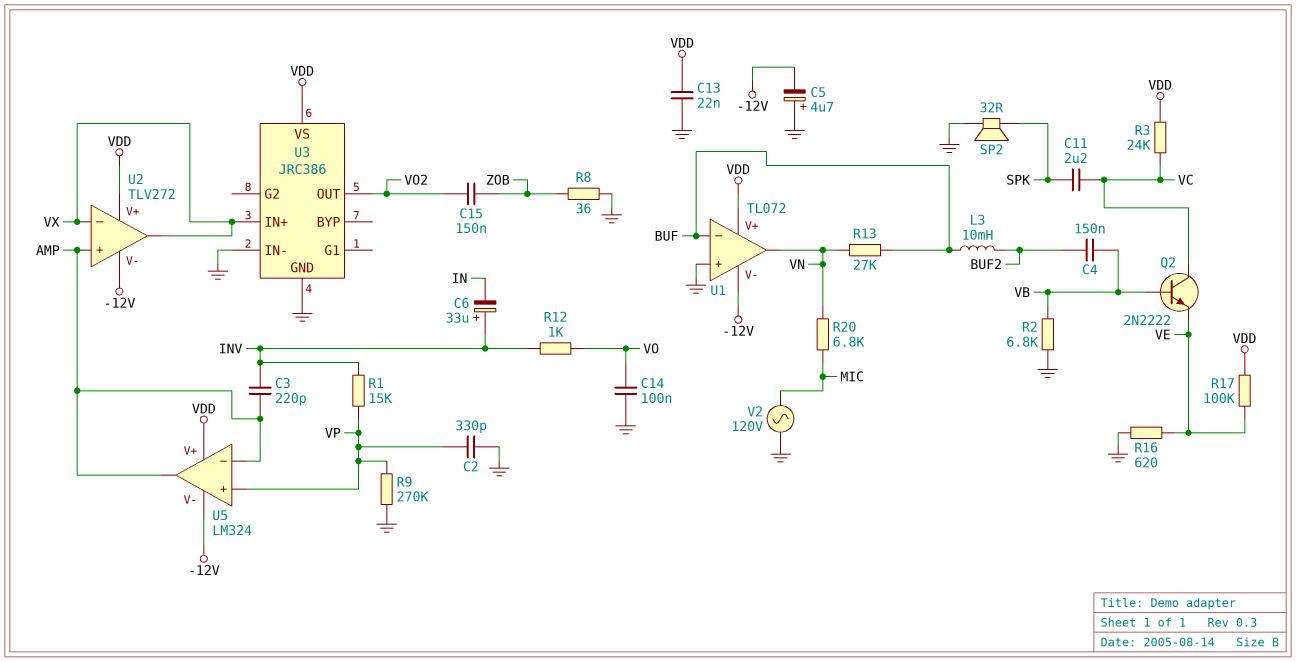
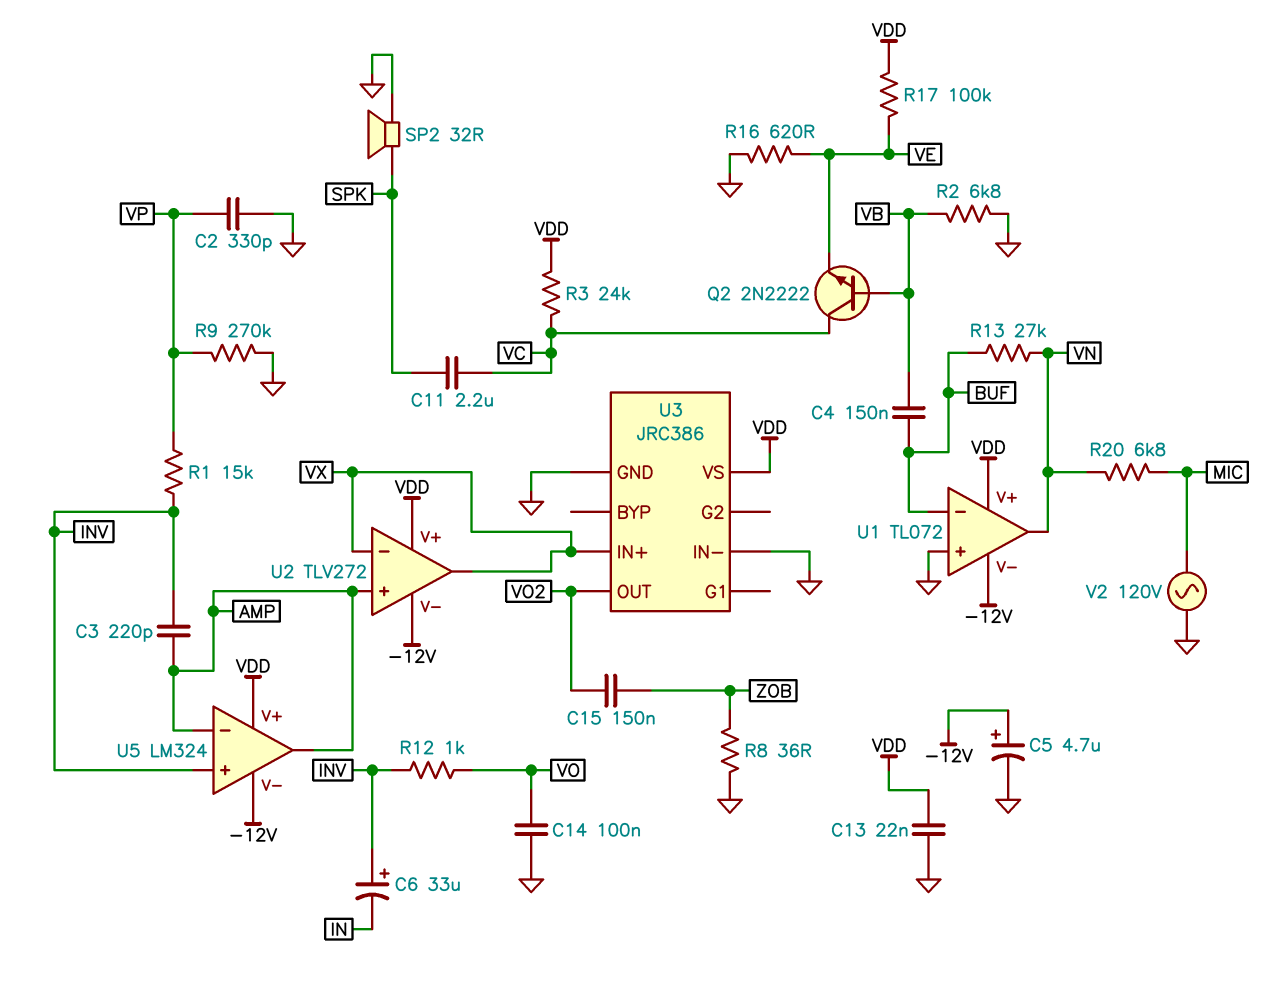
C4: 150nF (BUF2, VB) -> 150nF (BUF, VB)
C5: 4.7uF (plus GND, minus -12V) -> 4.7uF (plus -12V, minus GND)
L3: 10mH (BUF, BUF2) -> none
U5 pin in+: VP -> INV

